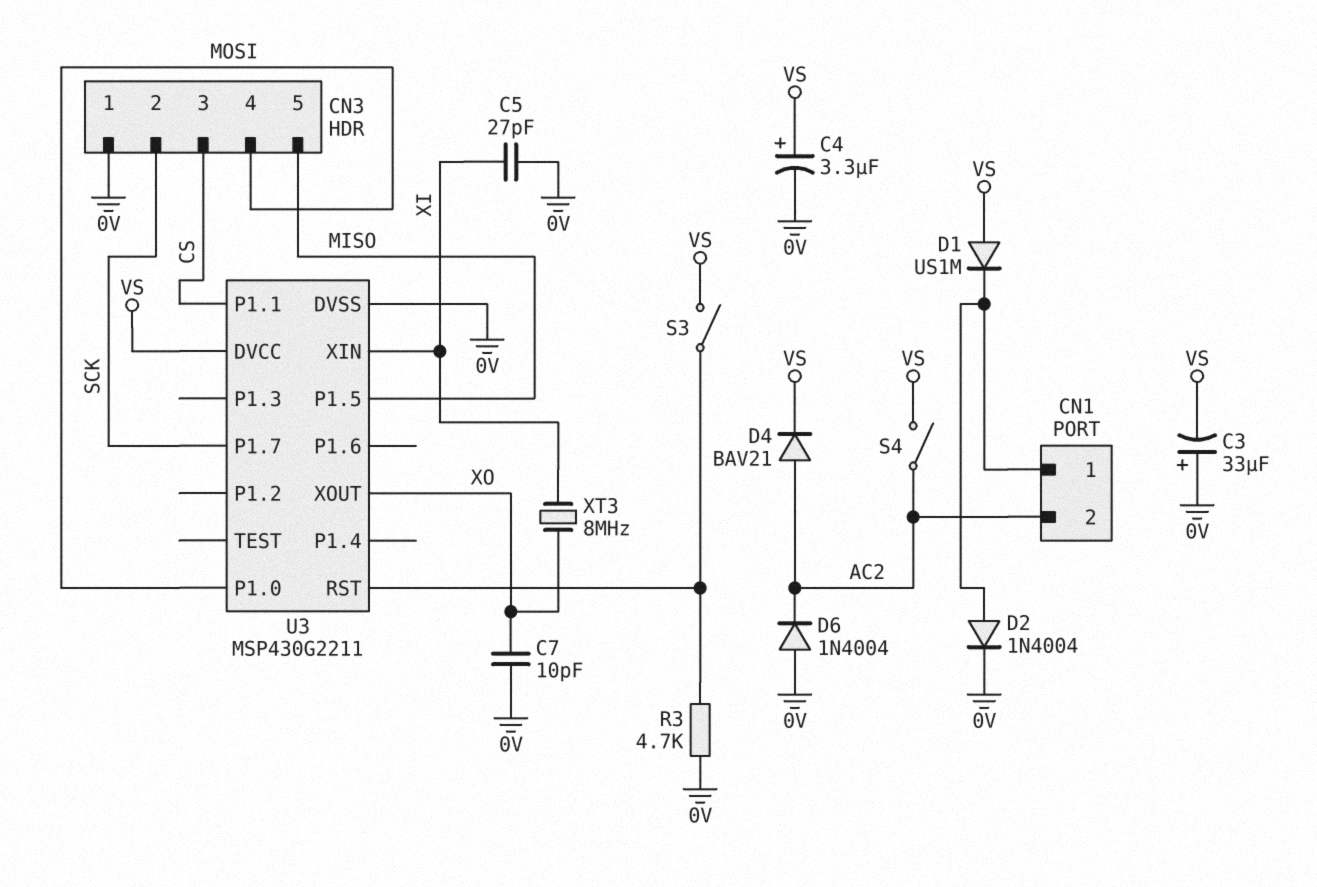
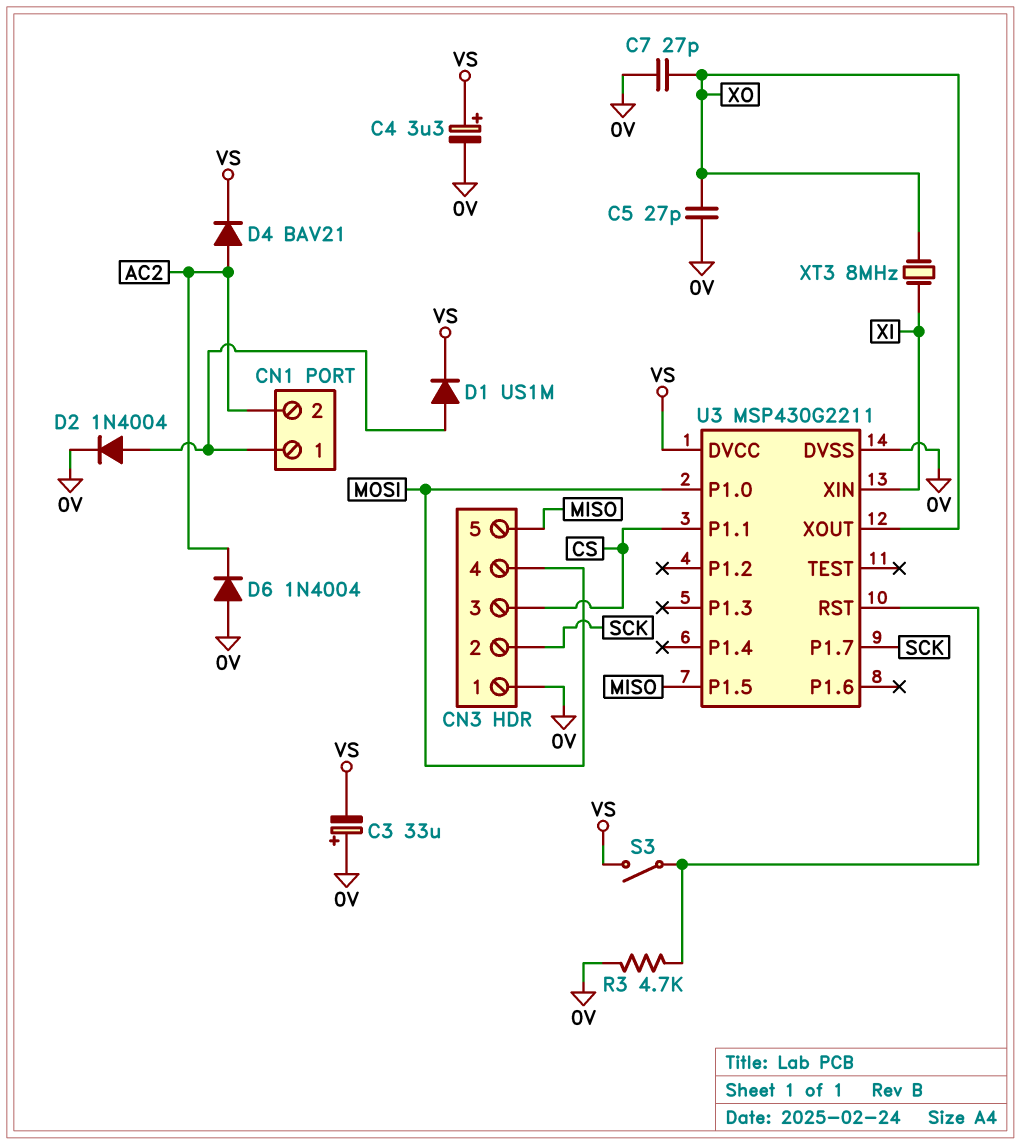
C5: 27pF (0V, XI) -> 27pF (0V, XO)
C7: 10pF (0V, XO) -> 27pF (0V, XO)
D1: diode US1M (A VS, K CN1/1) -> diode US1M (A CN1/1, K VS)
S4: switch (AC2, VS) -> none

